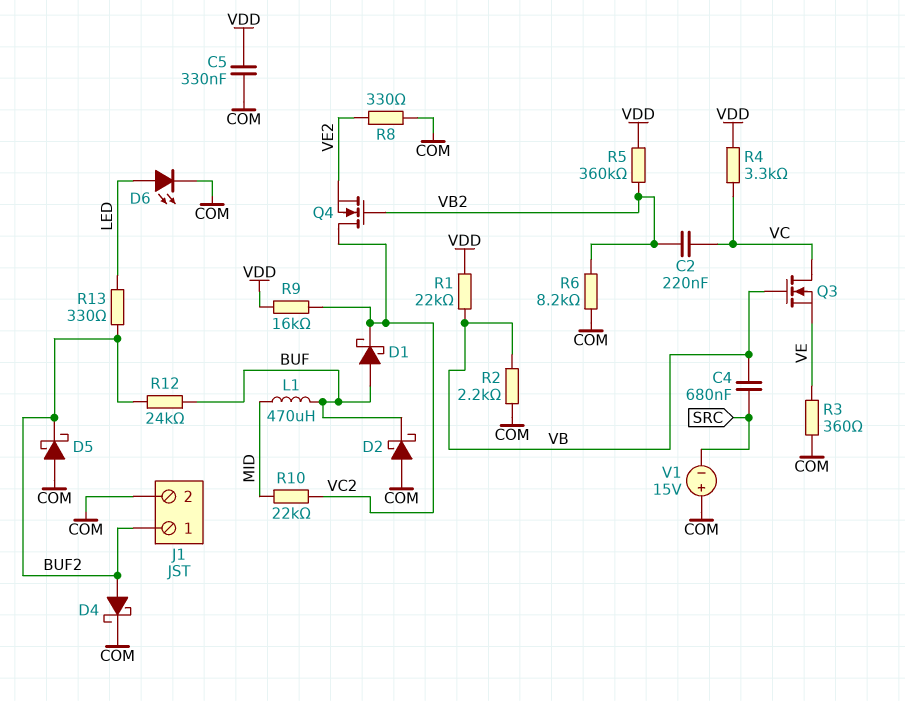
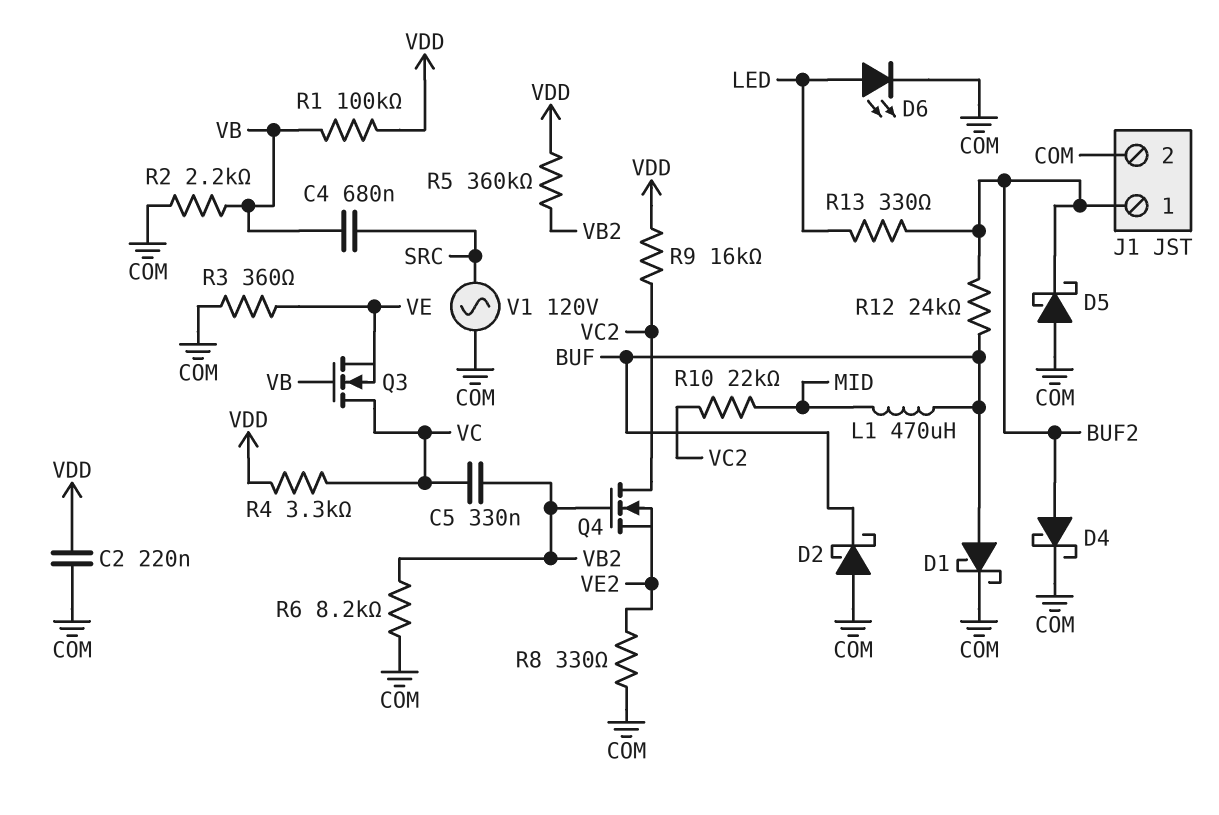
C2: 220nF (VB2, VC) -> 220nF (COM, VDD)
C5: 330nF (COM, VDD) -> 330nF (VB2, VC)
D1: schottky (A BUF, K VC2) -> schottky (A BUF, K COM)
R1: 22k (VB, VDD) -> 100k (VB, VDD)
V1: 15V (plus COM, minus SRC) -> AC 120V (COM, SRC)

